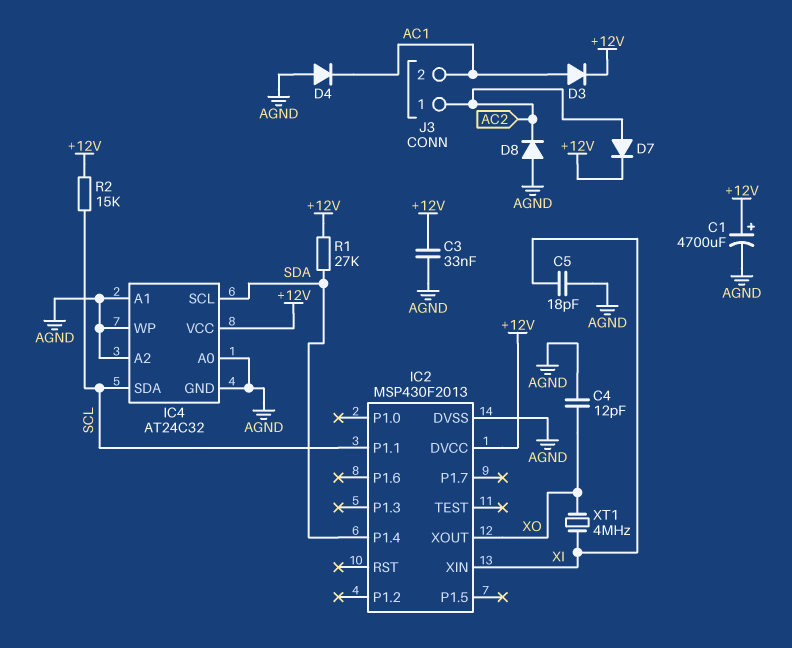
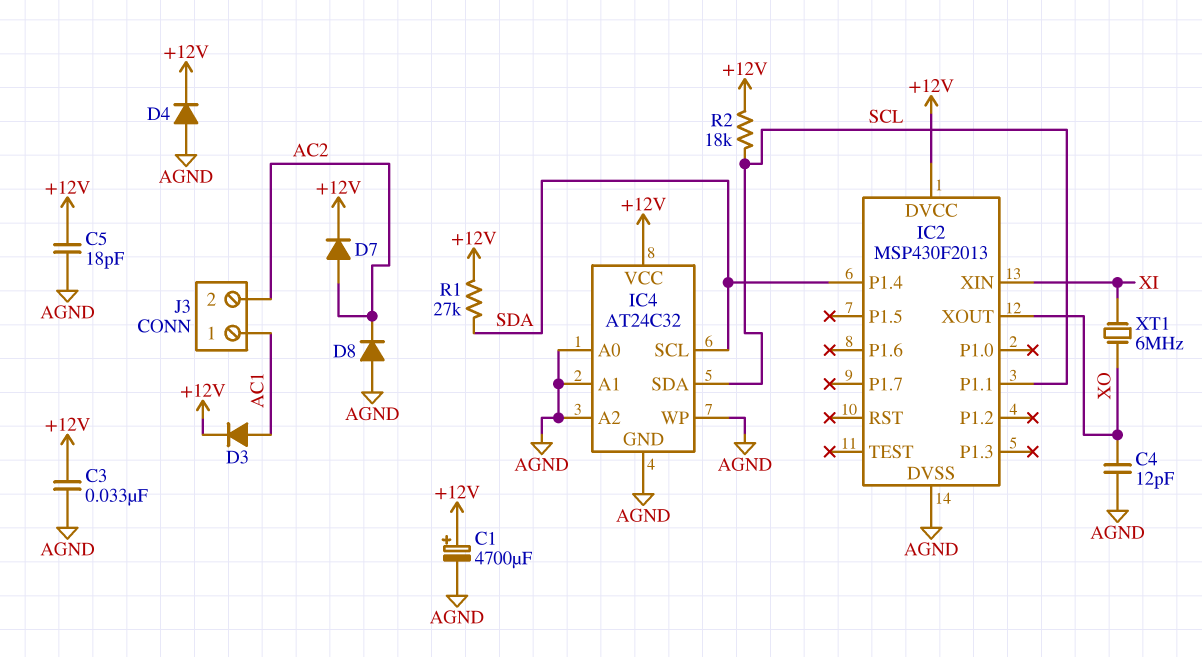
C5: 18pF (AGND, XI) -> 18pF (+12V, AGND)
D4: diode (A AGND, K AC1) -> diode (A AGND, K +12V)
J3 pin 1: AC2 -> AC1
J3 pin 2: AC1 -> AC2
R2: 15k (+12V, SCL) -> 18k (+12V, SCL)
XT1: 4MHz (XI, XO) -> 6MHz (XI, XO)

